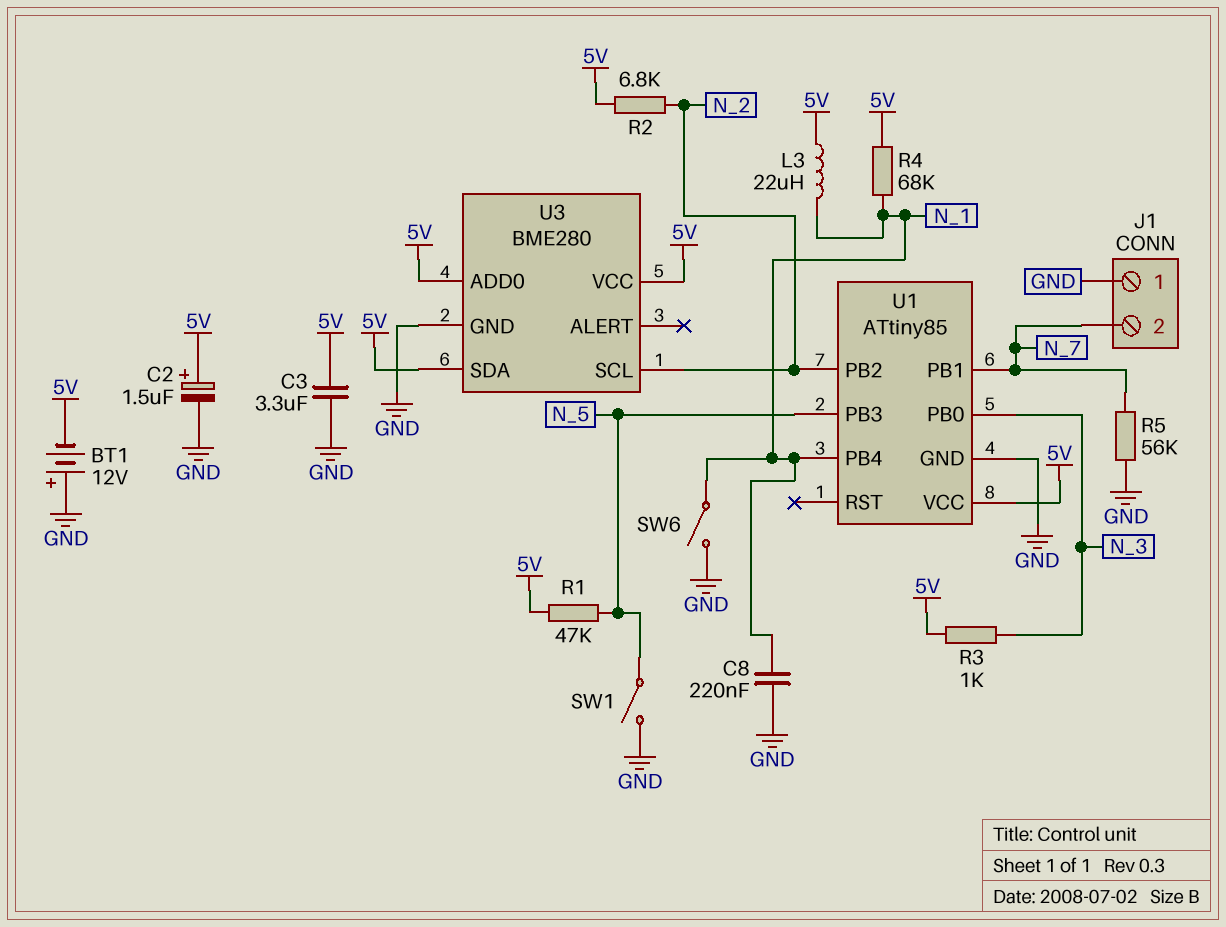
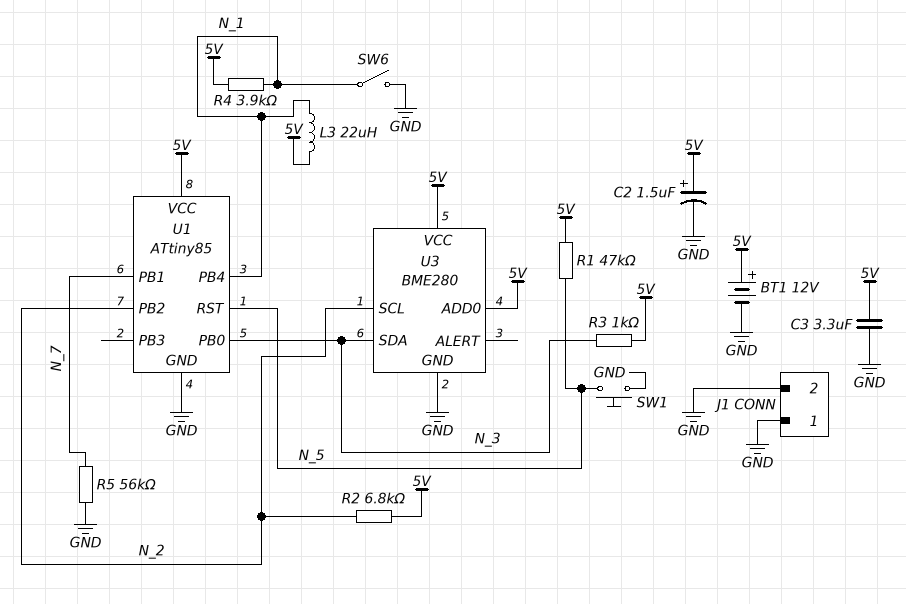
BT1: 12V (plus GND, minus 5V) -> 12V (plus 5V, minus GND)
C8: 220nF (GND, N_1) -> none
J1 pin 2: N_7 -> GND
R4: 68k (5V, N_1) -> 3.9k (5V, N_1)
SW1: switch (GND, N_5) -> button (GND, N_5)
U1 pin PB3: N_5 -> none
U1 pin RST: none -> N_5
U3 pin SDA: 5V -> N_3

